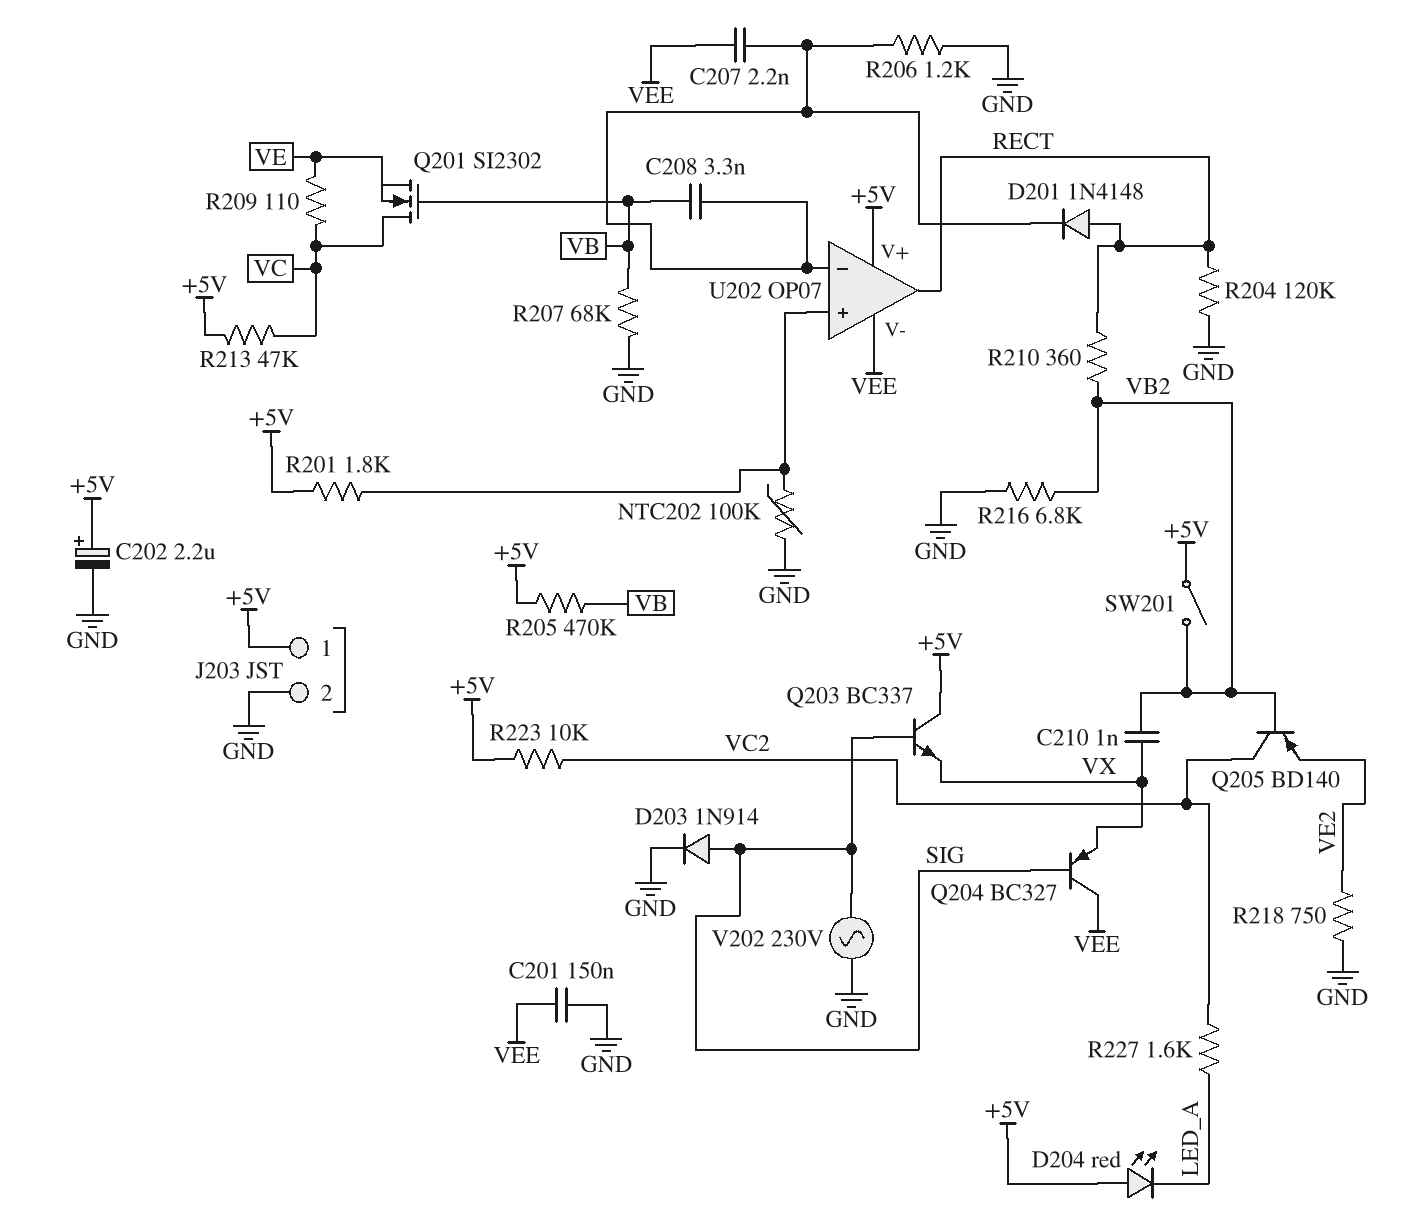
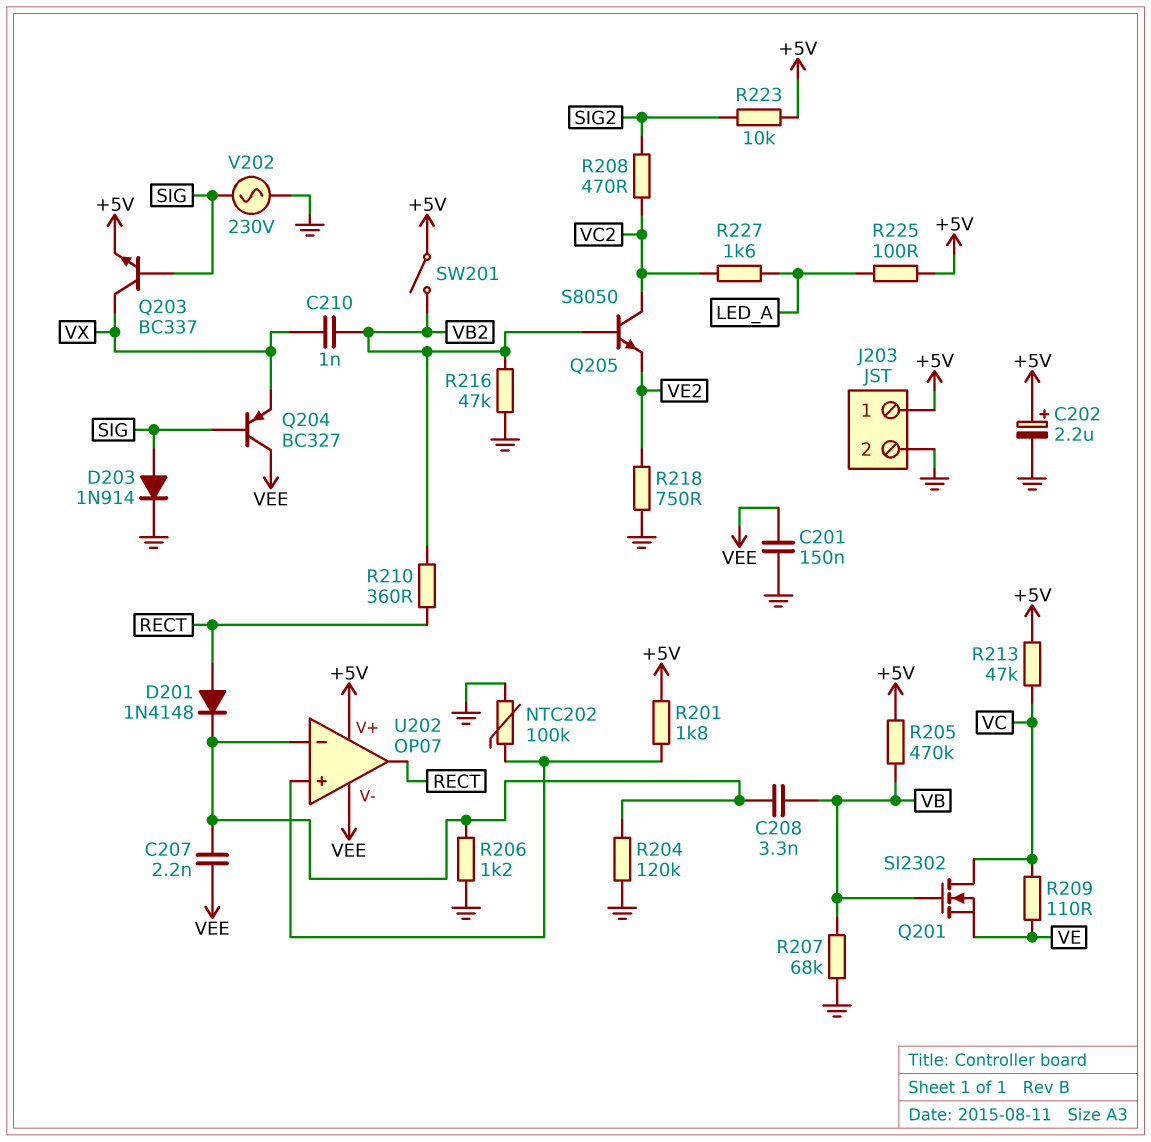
D204: LED red (A +5V, K LED_A) -> none
Q203: NPN BC337 (B SIG, C +5V, E VX) -> NPN BC337 (B SIG, C VX, E +5V)
Q205: PNP BD140 (B VB2, C VC2, E VE2) -> NPN S8050 (B VB2, C VC2, E VE2)
R204: 120k (GND, RECT) -> 120k (GND, U202/in-)
R208: none -> 470 (SIG2, VC2)
R216: 6.8k (GND, VB2) -> 47k (GND, VB2)
R223: 10k (+5V, VC2) -> 10k (+5V, SIG2)
R225: none -> 100 (+5V, LED_A)

